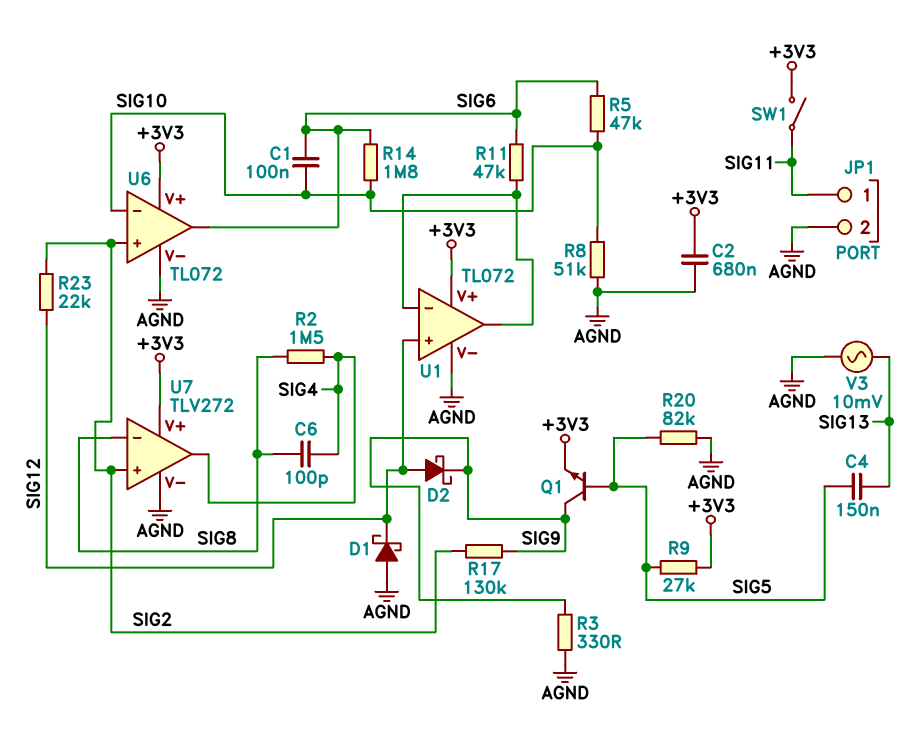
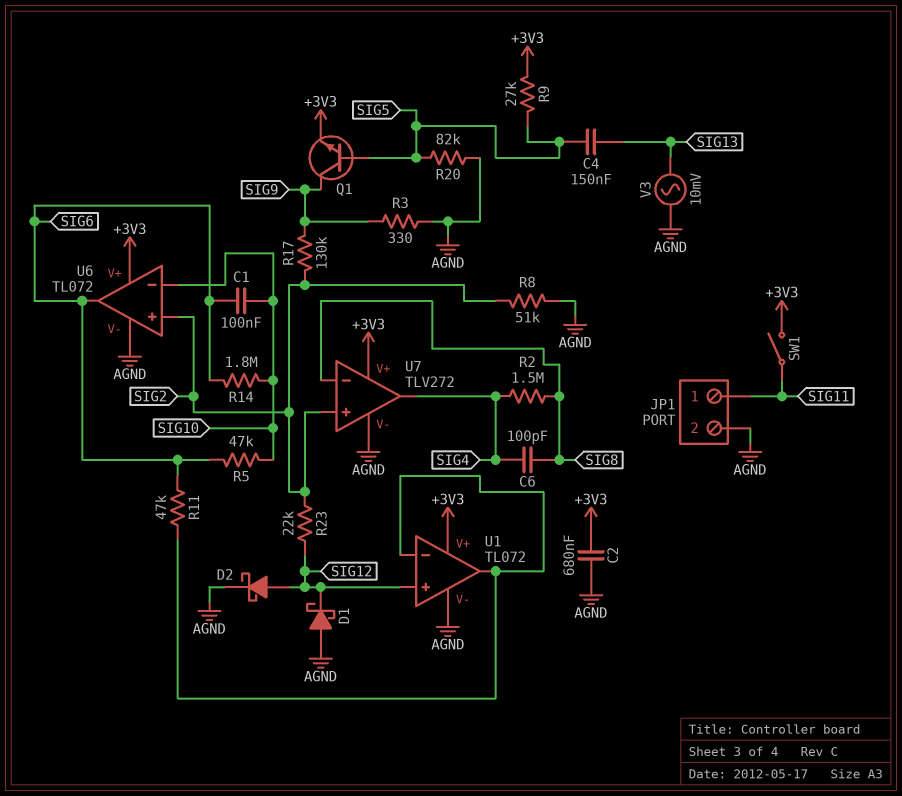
D2: schottky (A SIG12, K SIG9) -> schottky (A SIG12, K AGND)
R8: 51k (AGND, SIG10) -> 51k (AGND, SIG2)

